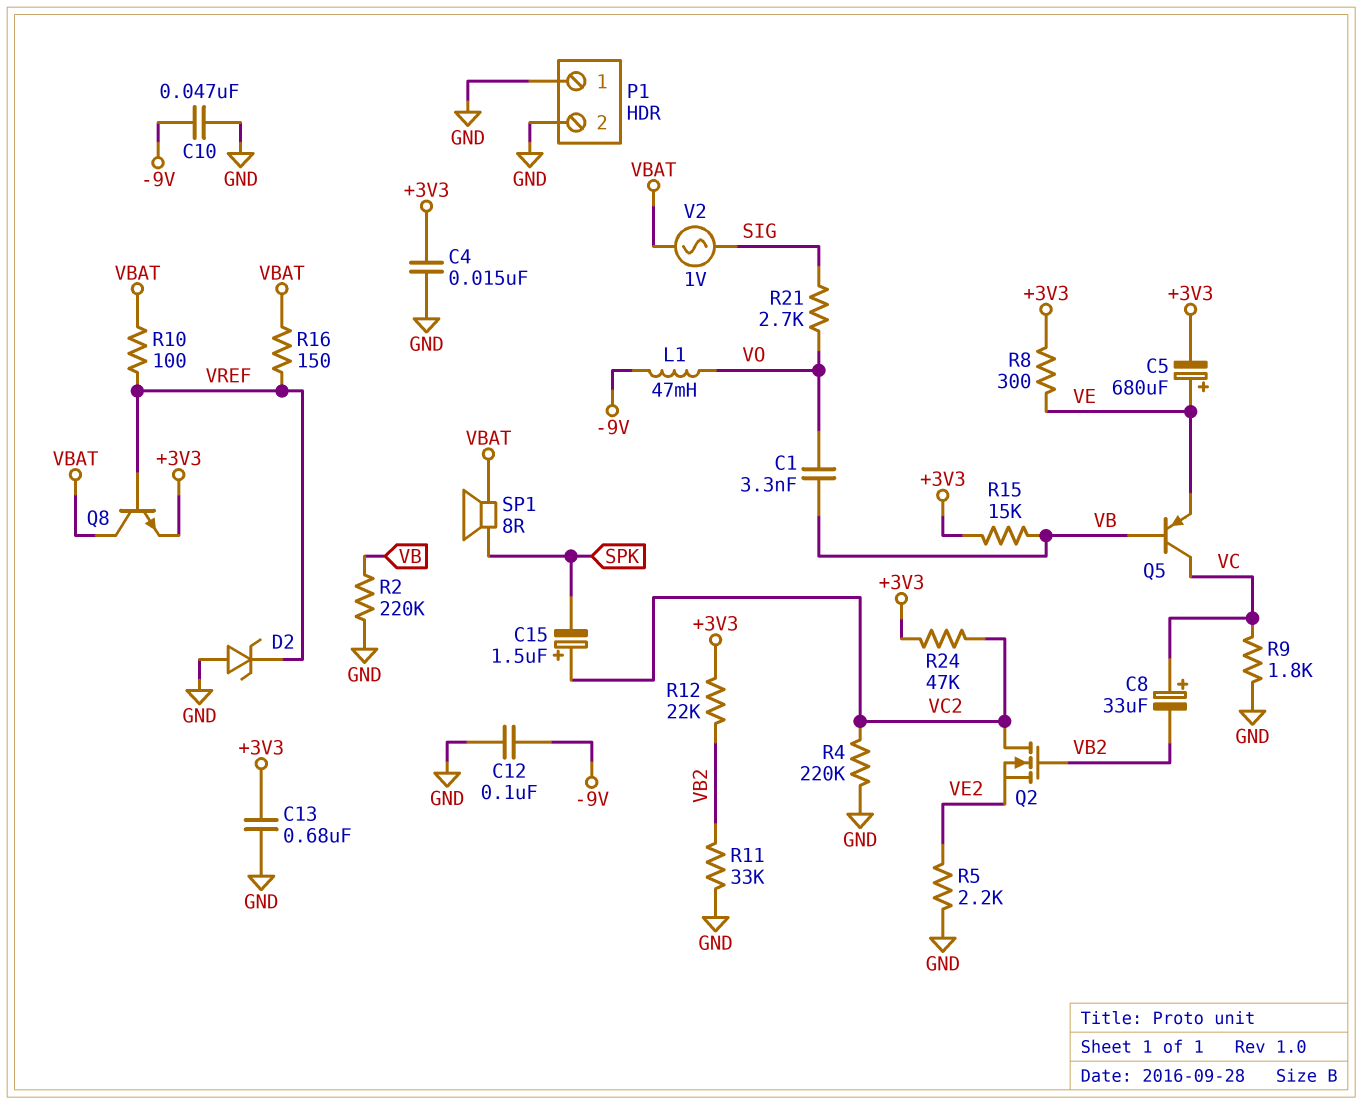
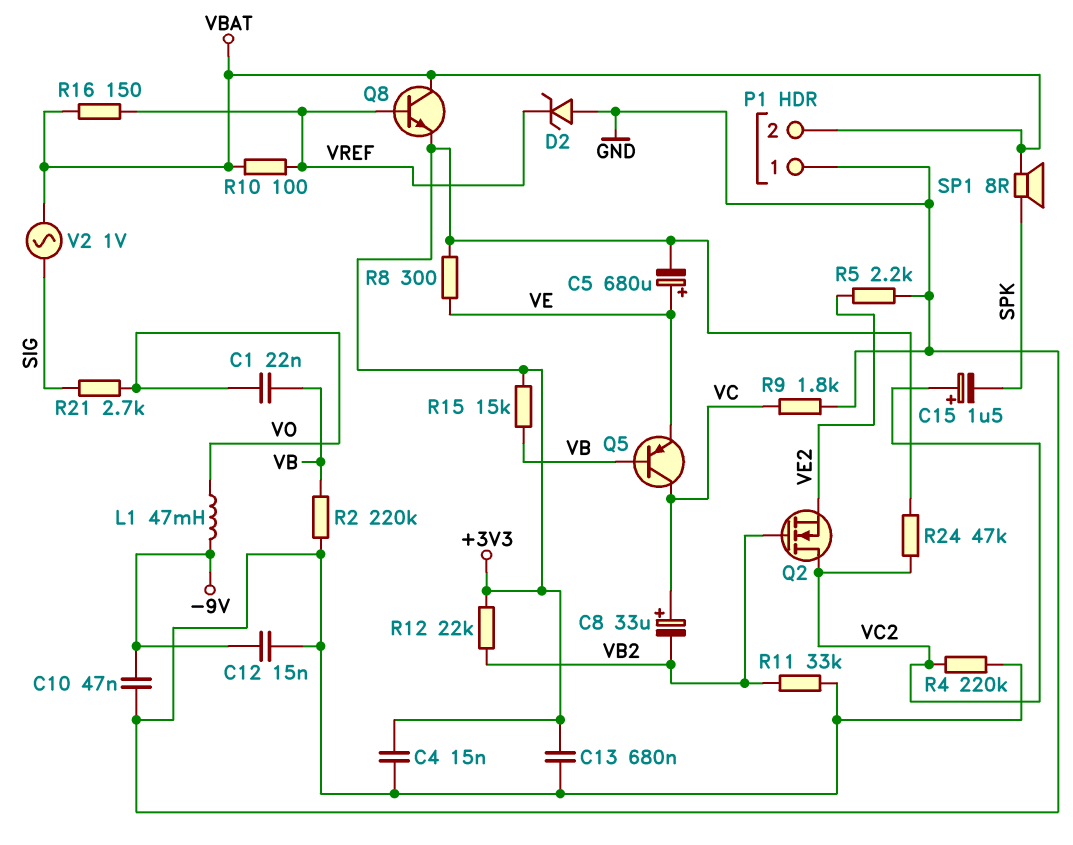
C1: 3.3nF (VB, VO) -> 22nF (VB, VO)
C12: 100nF (-9V, GND) -> 15nF (-9V, GND)
P1 pin 2: GND -> VBAT

